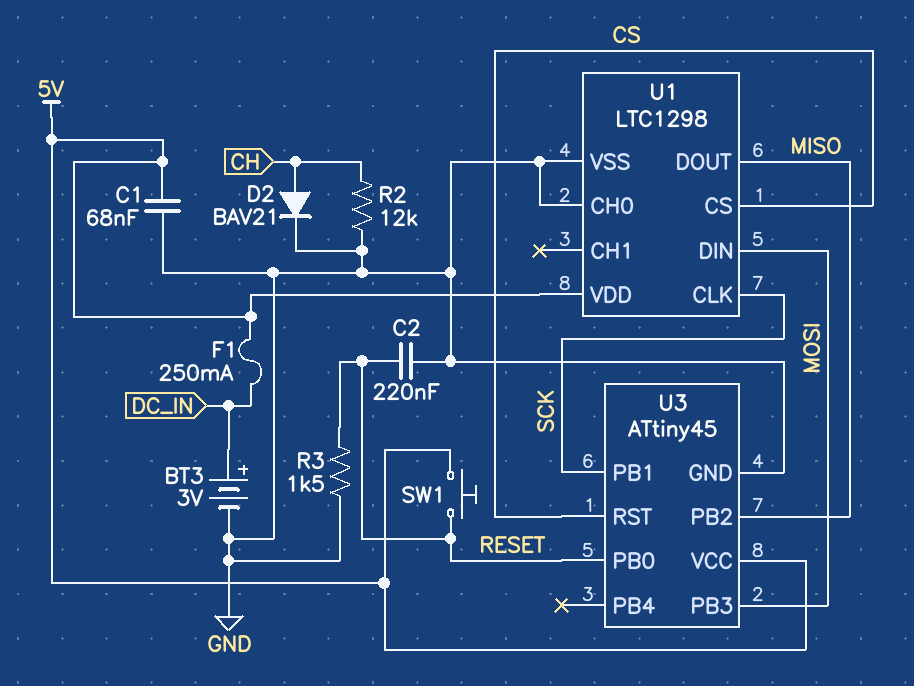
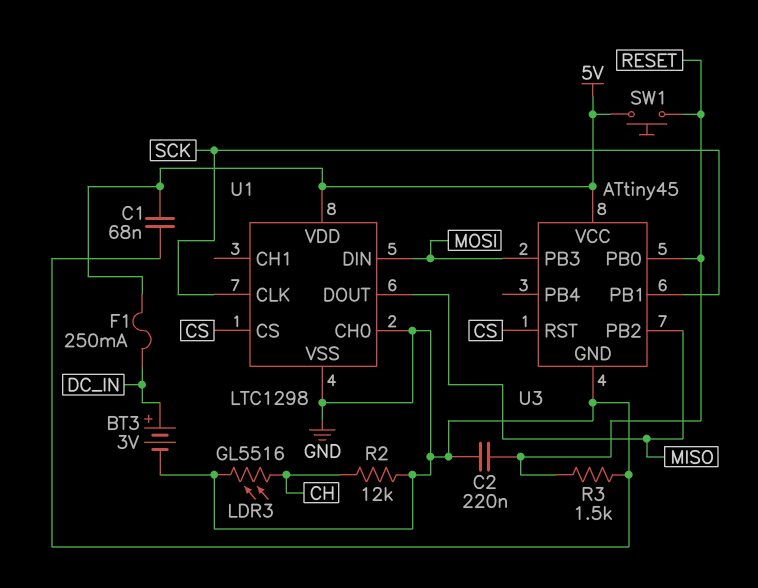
D2: diode BAV21 (A CH, K GND) -> none
LDR3: none -> GL5516 (CH, GND)

